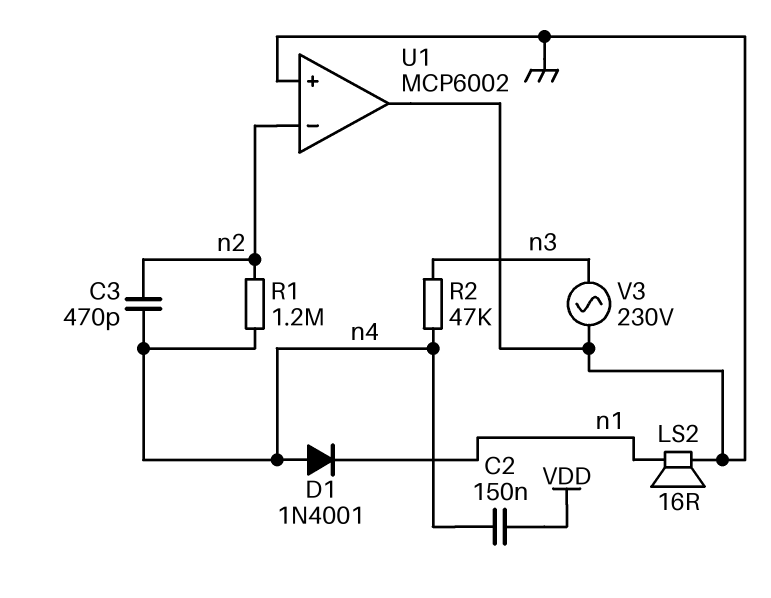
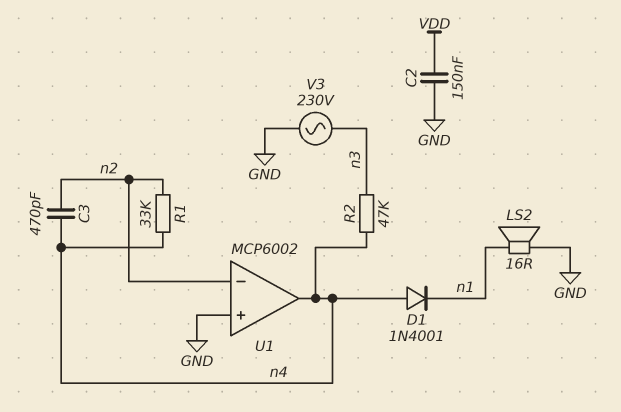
C2: 150nF (VDD, n4) -> 150nF (GND, VDD)
R1: 1.2M (n2, n4) -> 33k (n2, n4)
U1 pin out: GND -> n4

